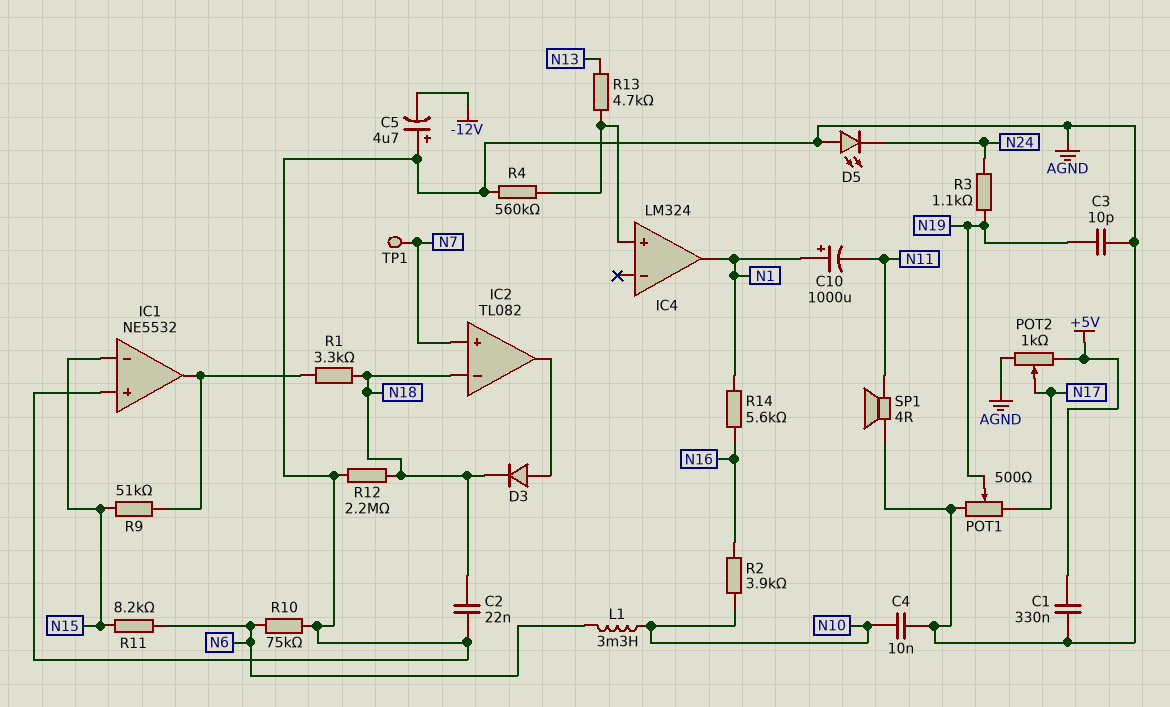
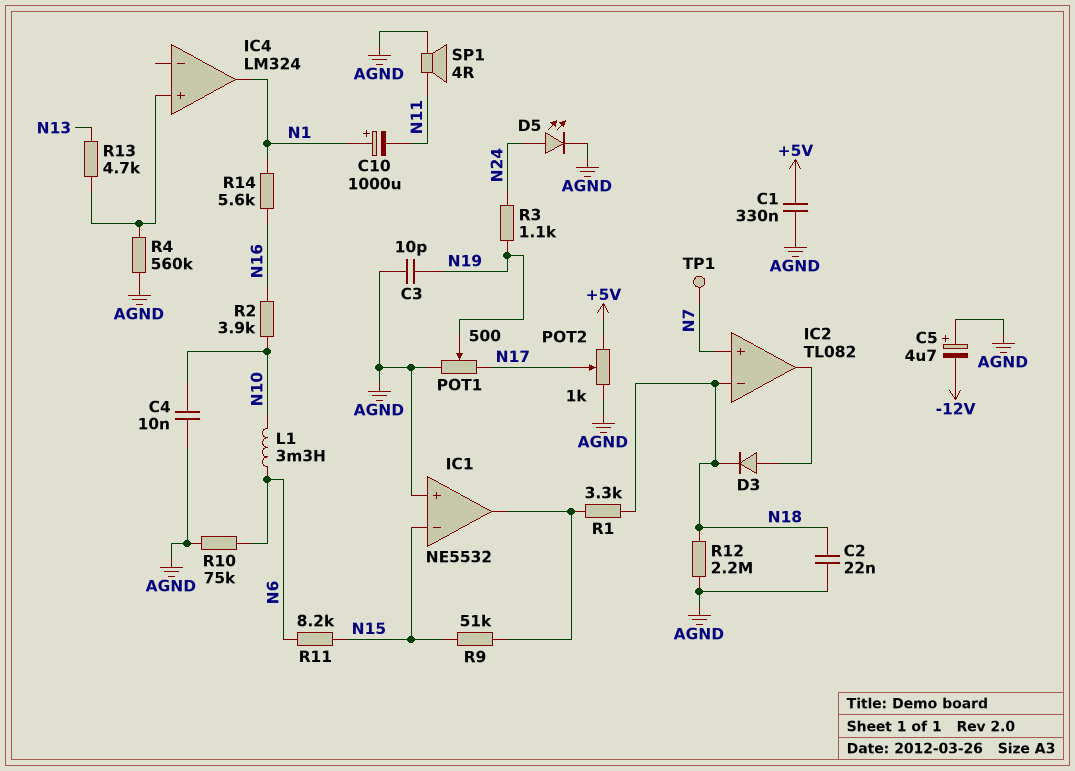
D5: LED (A AGND, K N24) -> LED (A N24, K AGND)

